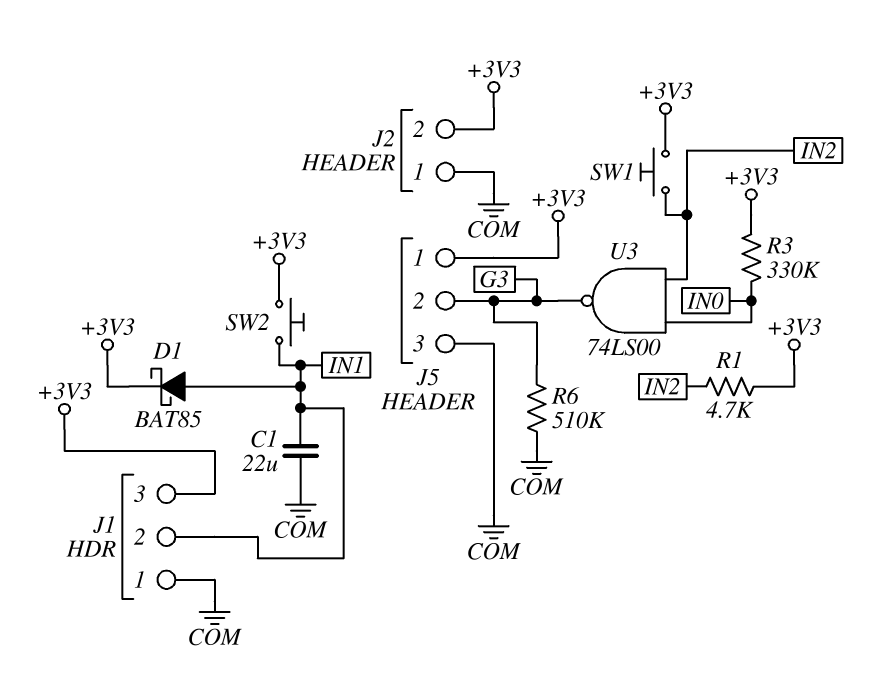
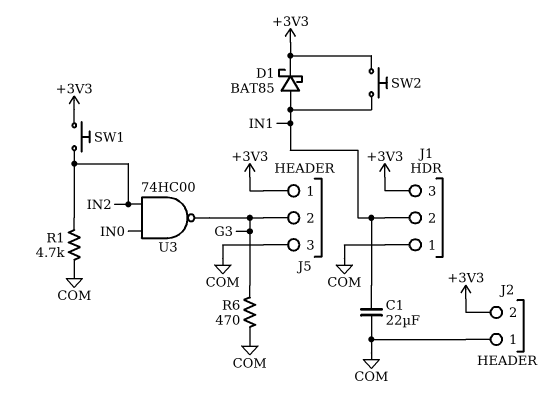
R1: 4.7k (+3V3, IN2) -> 4.7k (COM, IN2)
R3: 330k (+3V3, IN0) -> none
R6: 510k (COM, G3) -> 470 (COM, G3)
U3: NAND 74LS00 (in IN0, in IN2, out G3) -> NAND 74HC00 (in IN0, in IN2, out G3)

